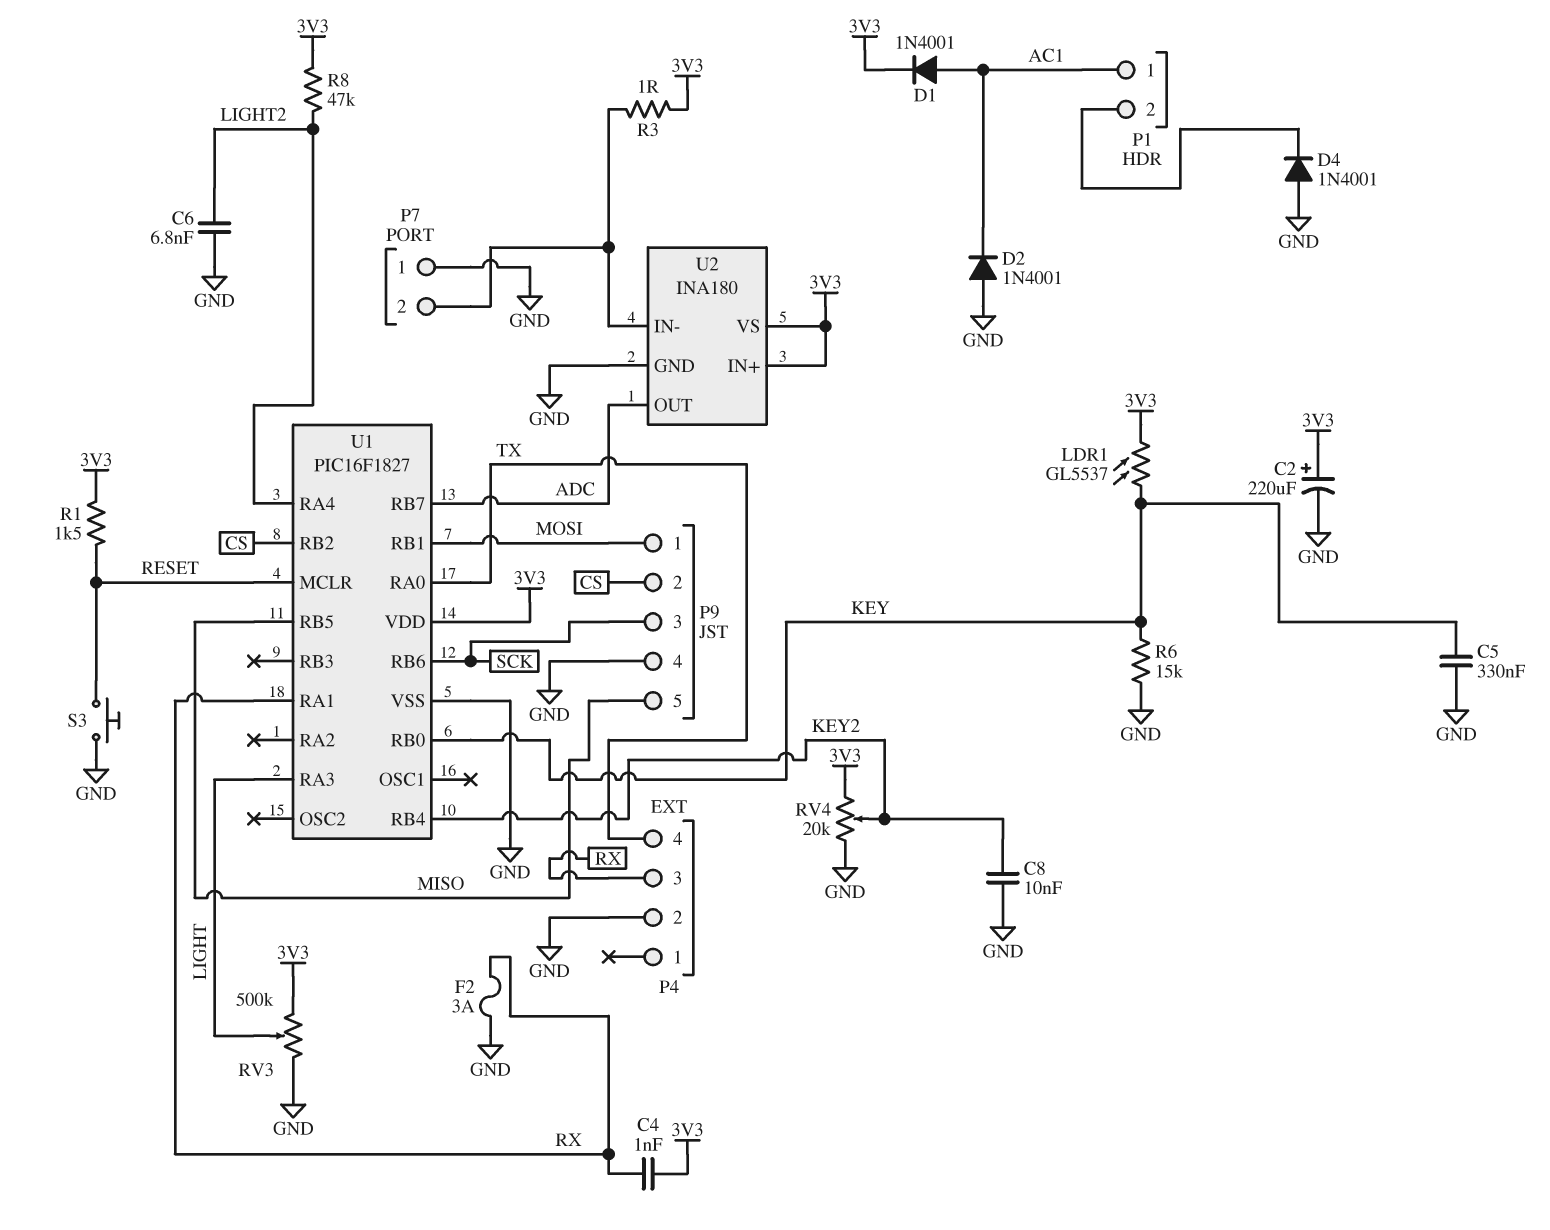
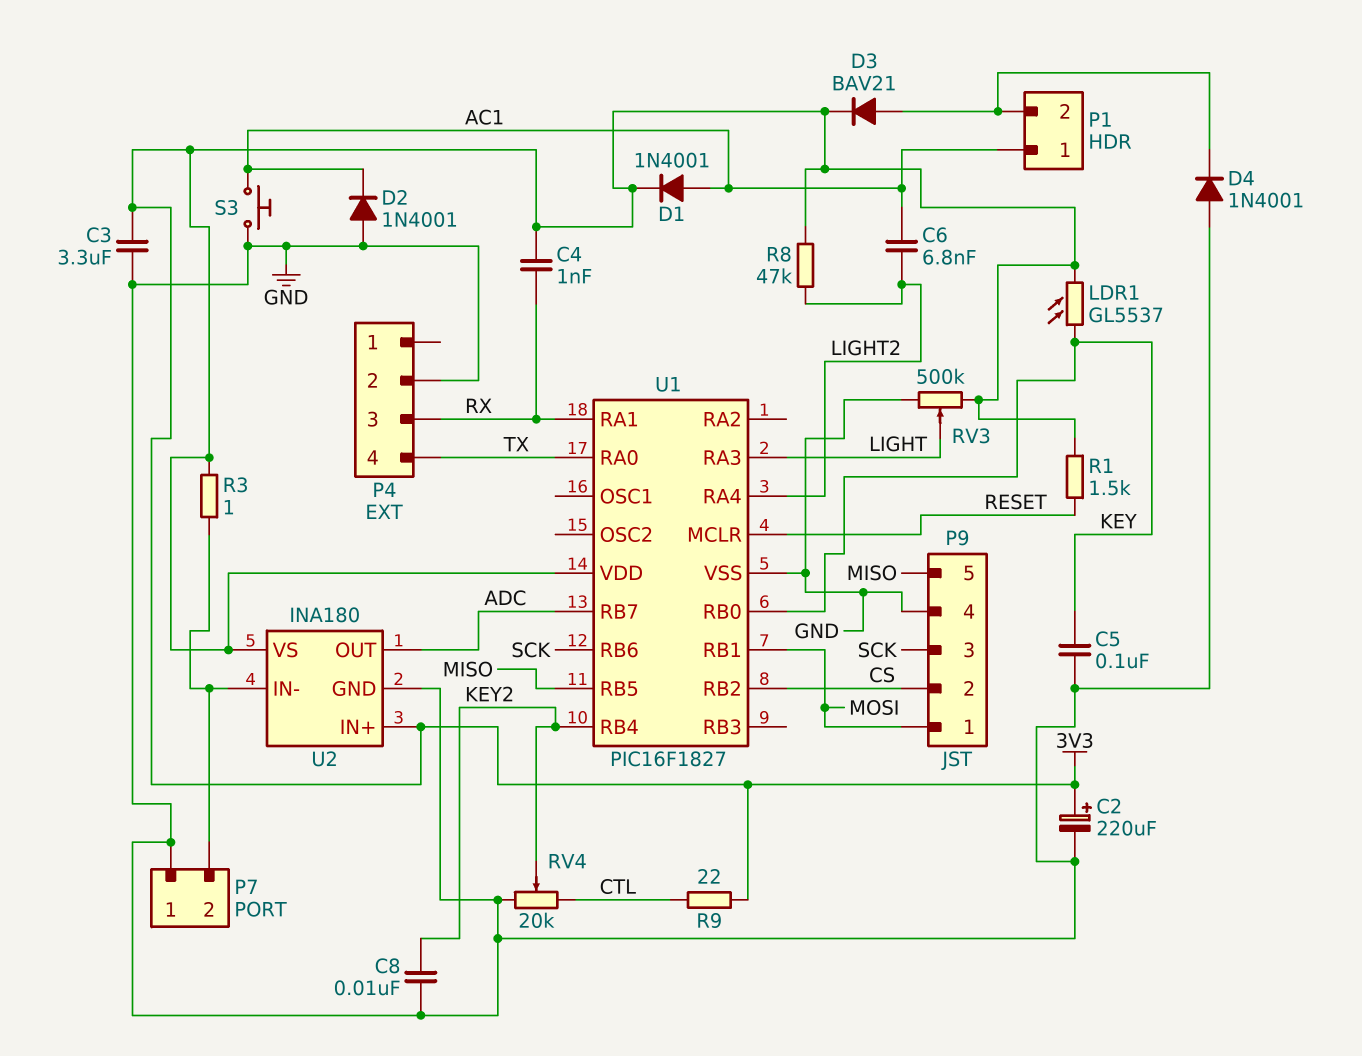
C3: none -> 3.3uF (3V3, GND)
C5: 330nF (GND, KEY) -> 100nF (GND, KEY)
C6: 6.8nF (GND, LIGHT2) -> 6.8nF (AC1, LIGHT2)
D3: none -> diode BAV21 (A P1/2, K 3V3)
F2: 3A (GND, RX) -> none
R6: 15k (GND, KEY) -> none
R9: none -> 22 (3V3, CTL)
RV4: 20k (3V3, GND, wiper KEY2) -> 20k (CTL, GND, wiper KEY2)
S3: button (GND, RESET) -> button (AC1, GND)

